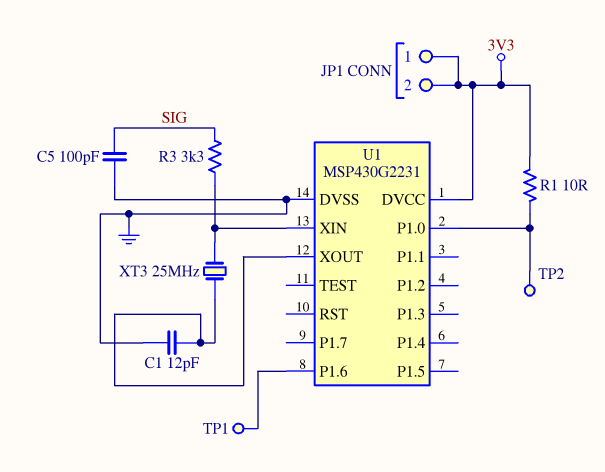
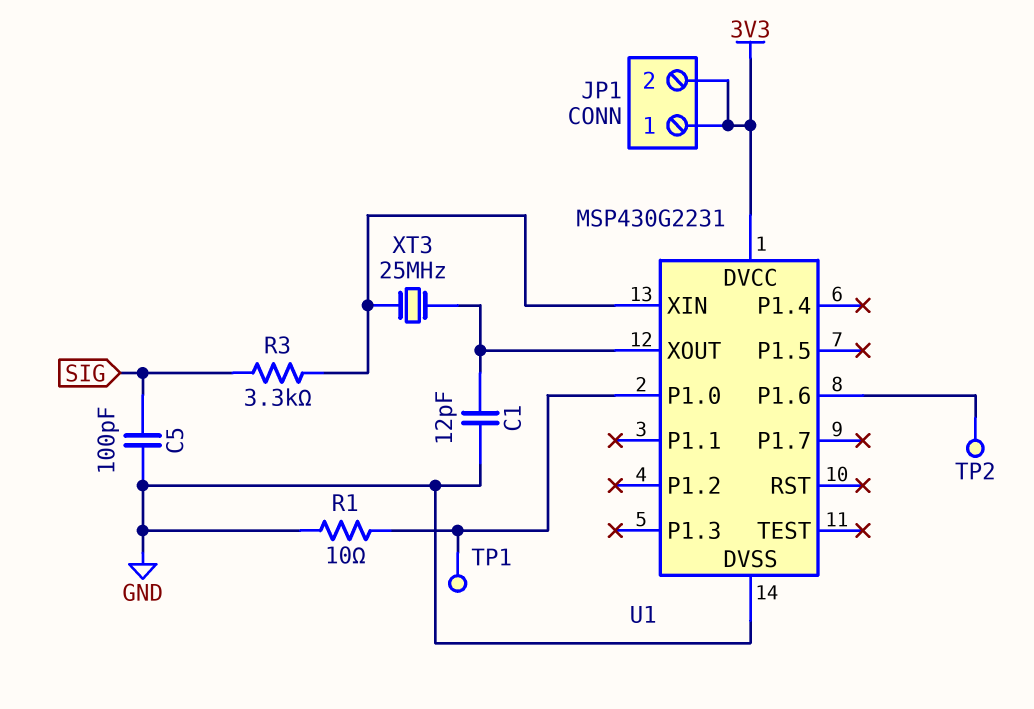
R1: 10 (3V3, U1/P1.0) -> 10 (GND, U1/P1.0)
TP1: test point (U1/P1.6) -> test point (U1/P1.0)
TP2: test point (U1/P1.0) -> test point (U1/P1.6)

